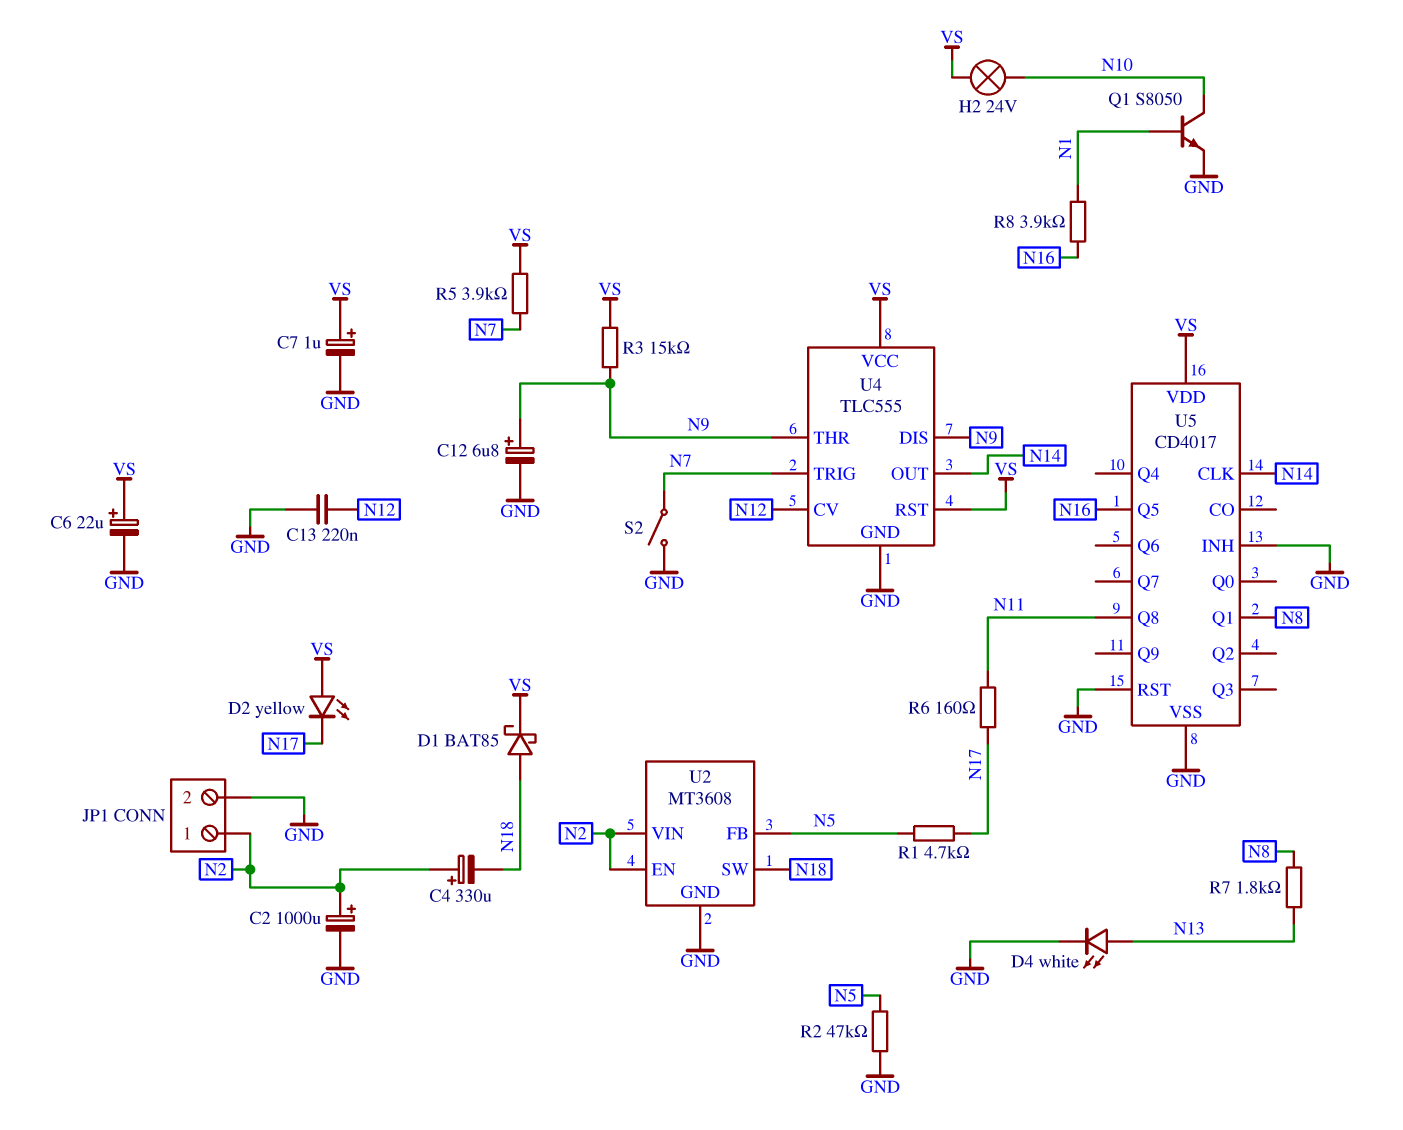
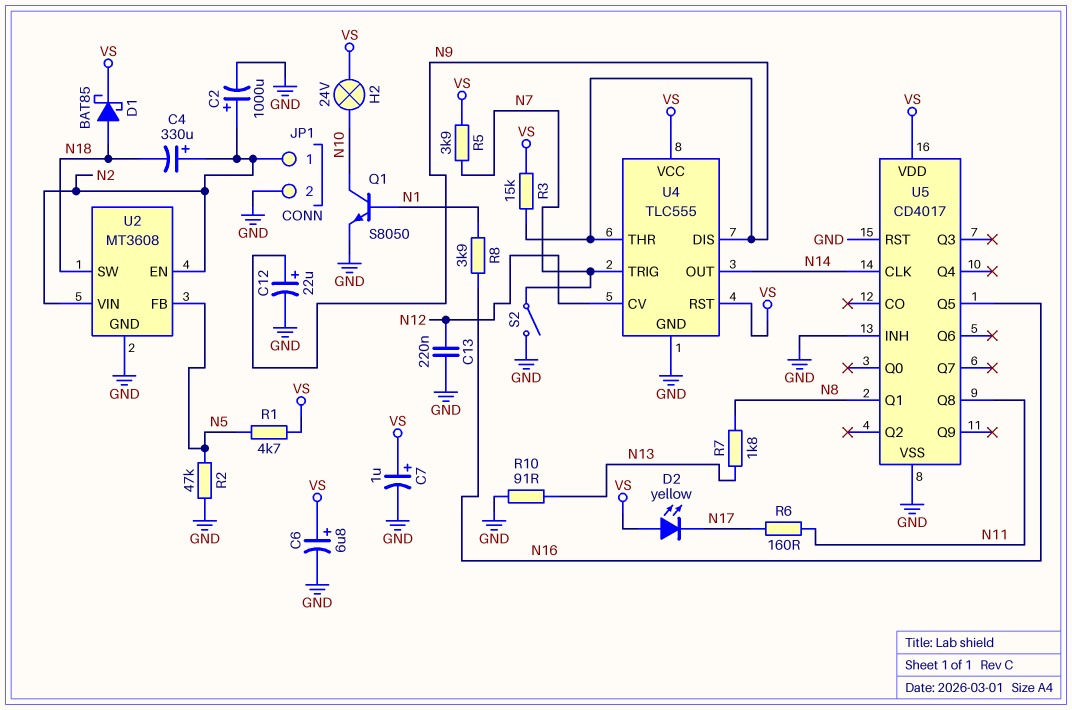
C6: 22uF (plus VS, minus GND) -> 6.8uF (plus VS, minus GND)
C12: 6.8uF (plus N9, minus GND) -> 22uF (plus N9, minus GND)
D4: LED white (A N13, K GND) -> none
R1: 4.7k (N5, N17) -> 4.7k (N5, VS)
R10: none -> 91 (GND, N13)

